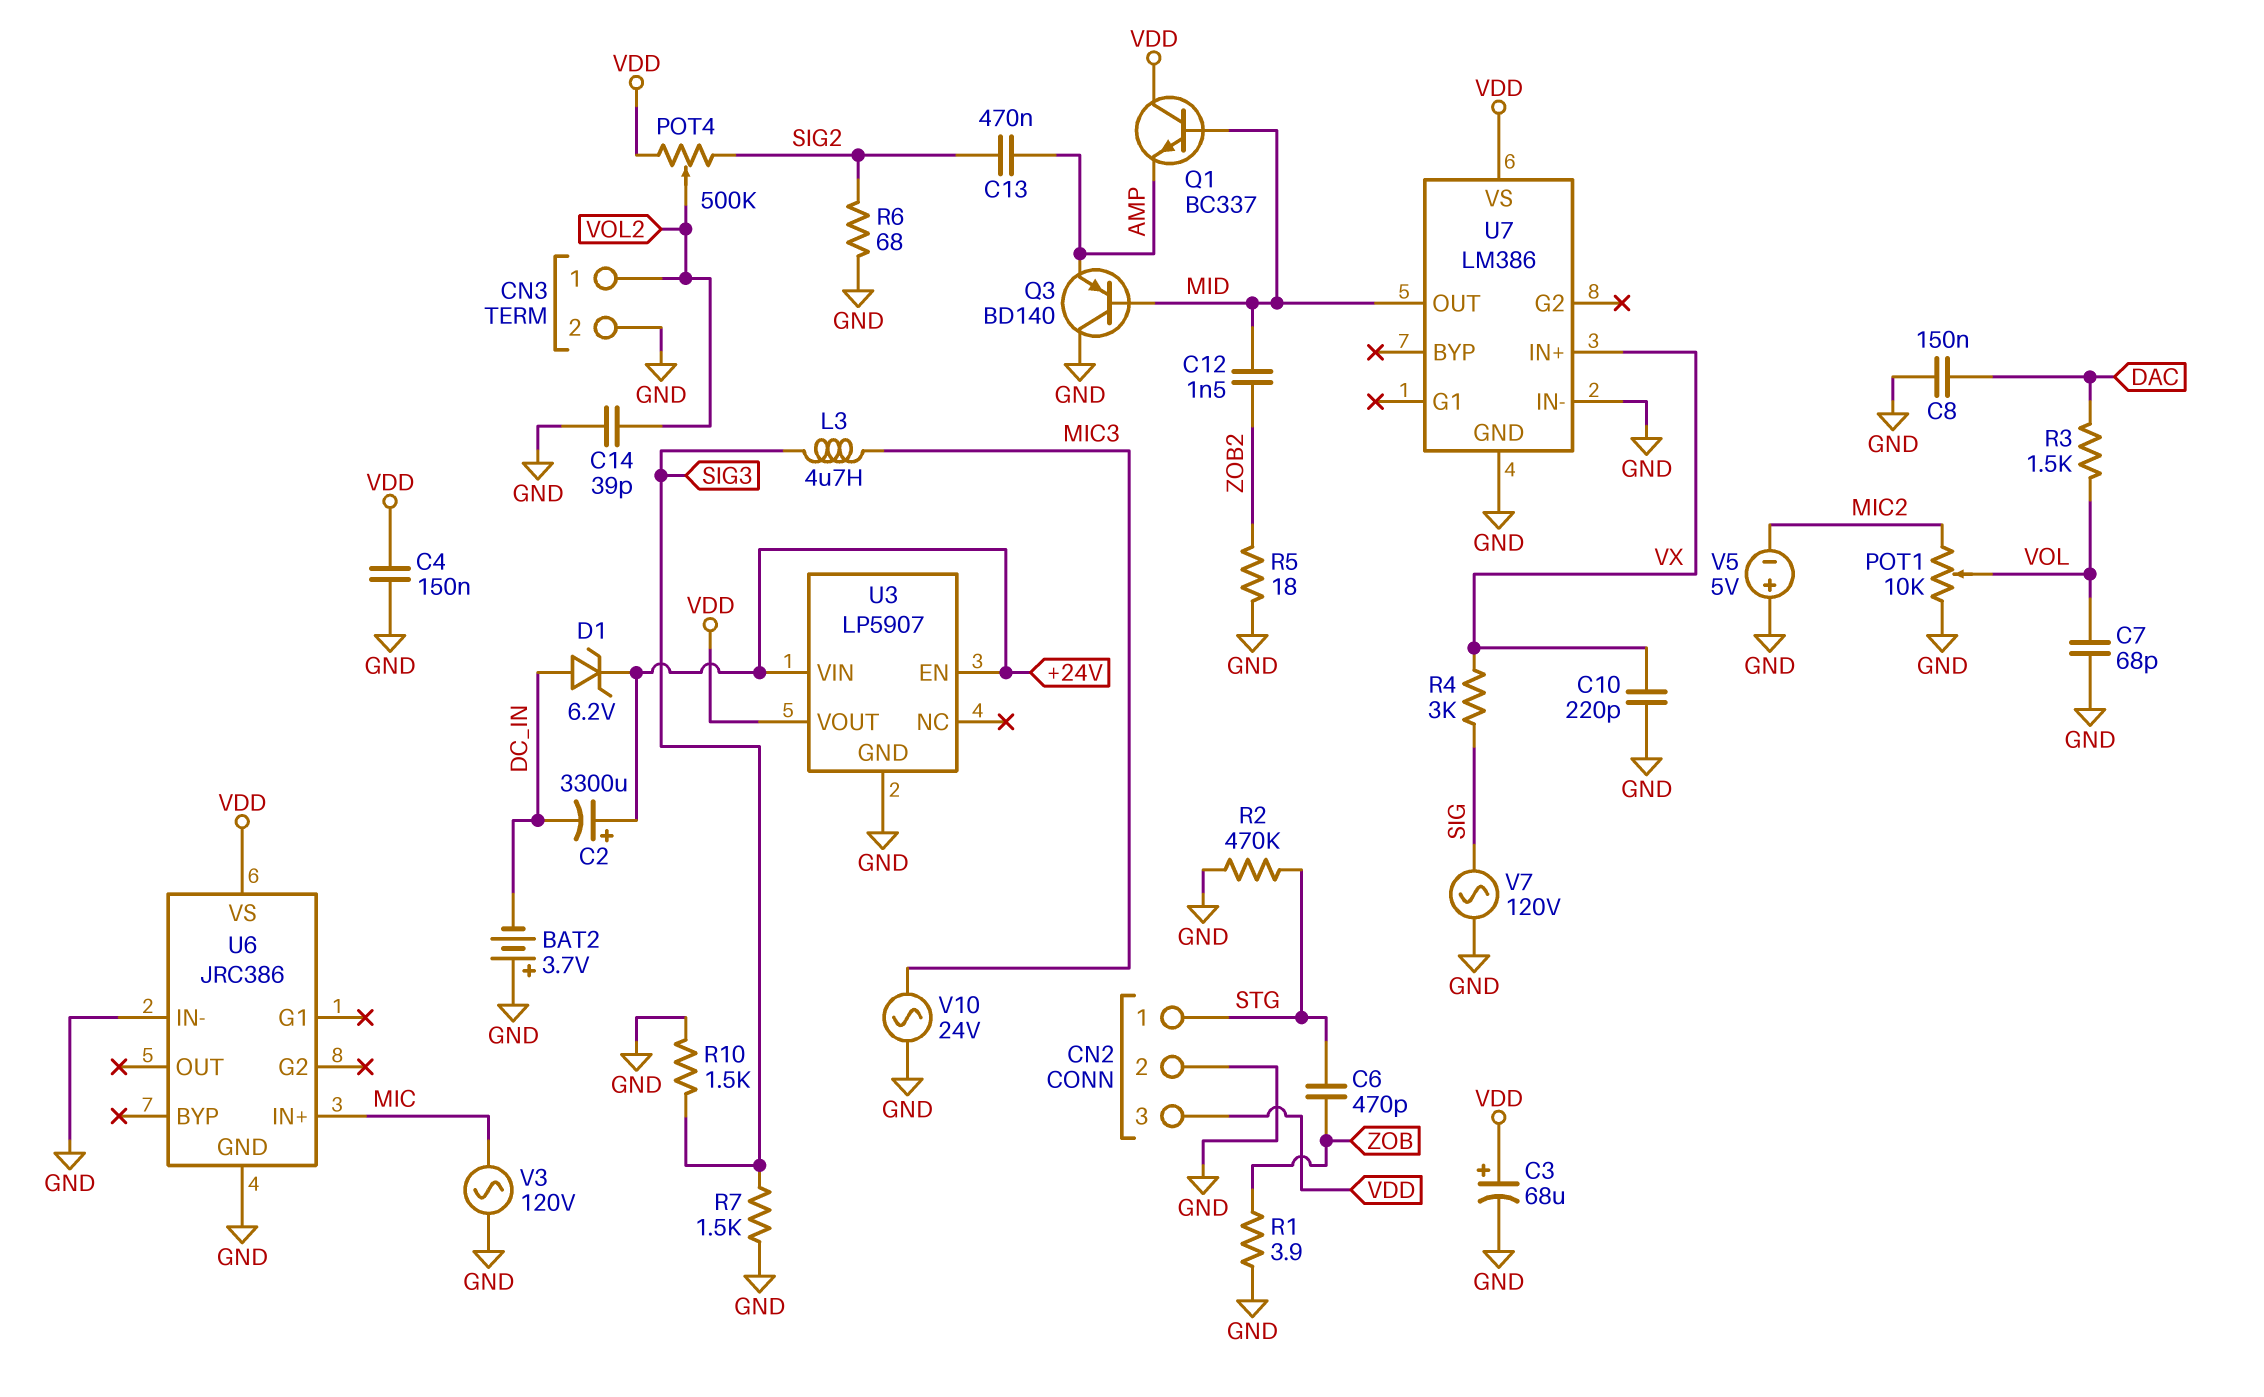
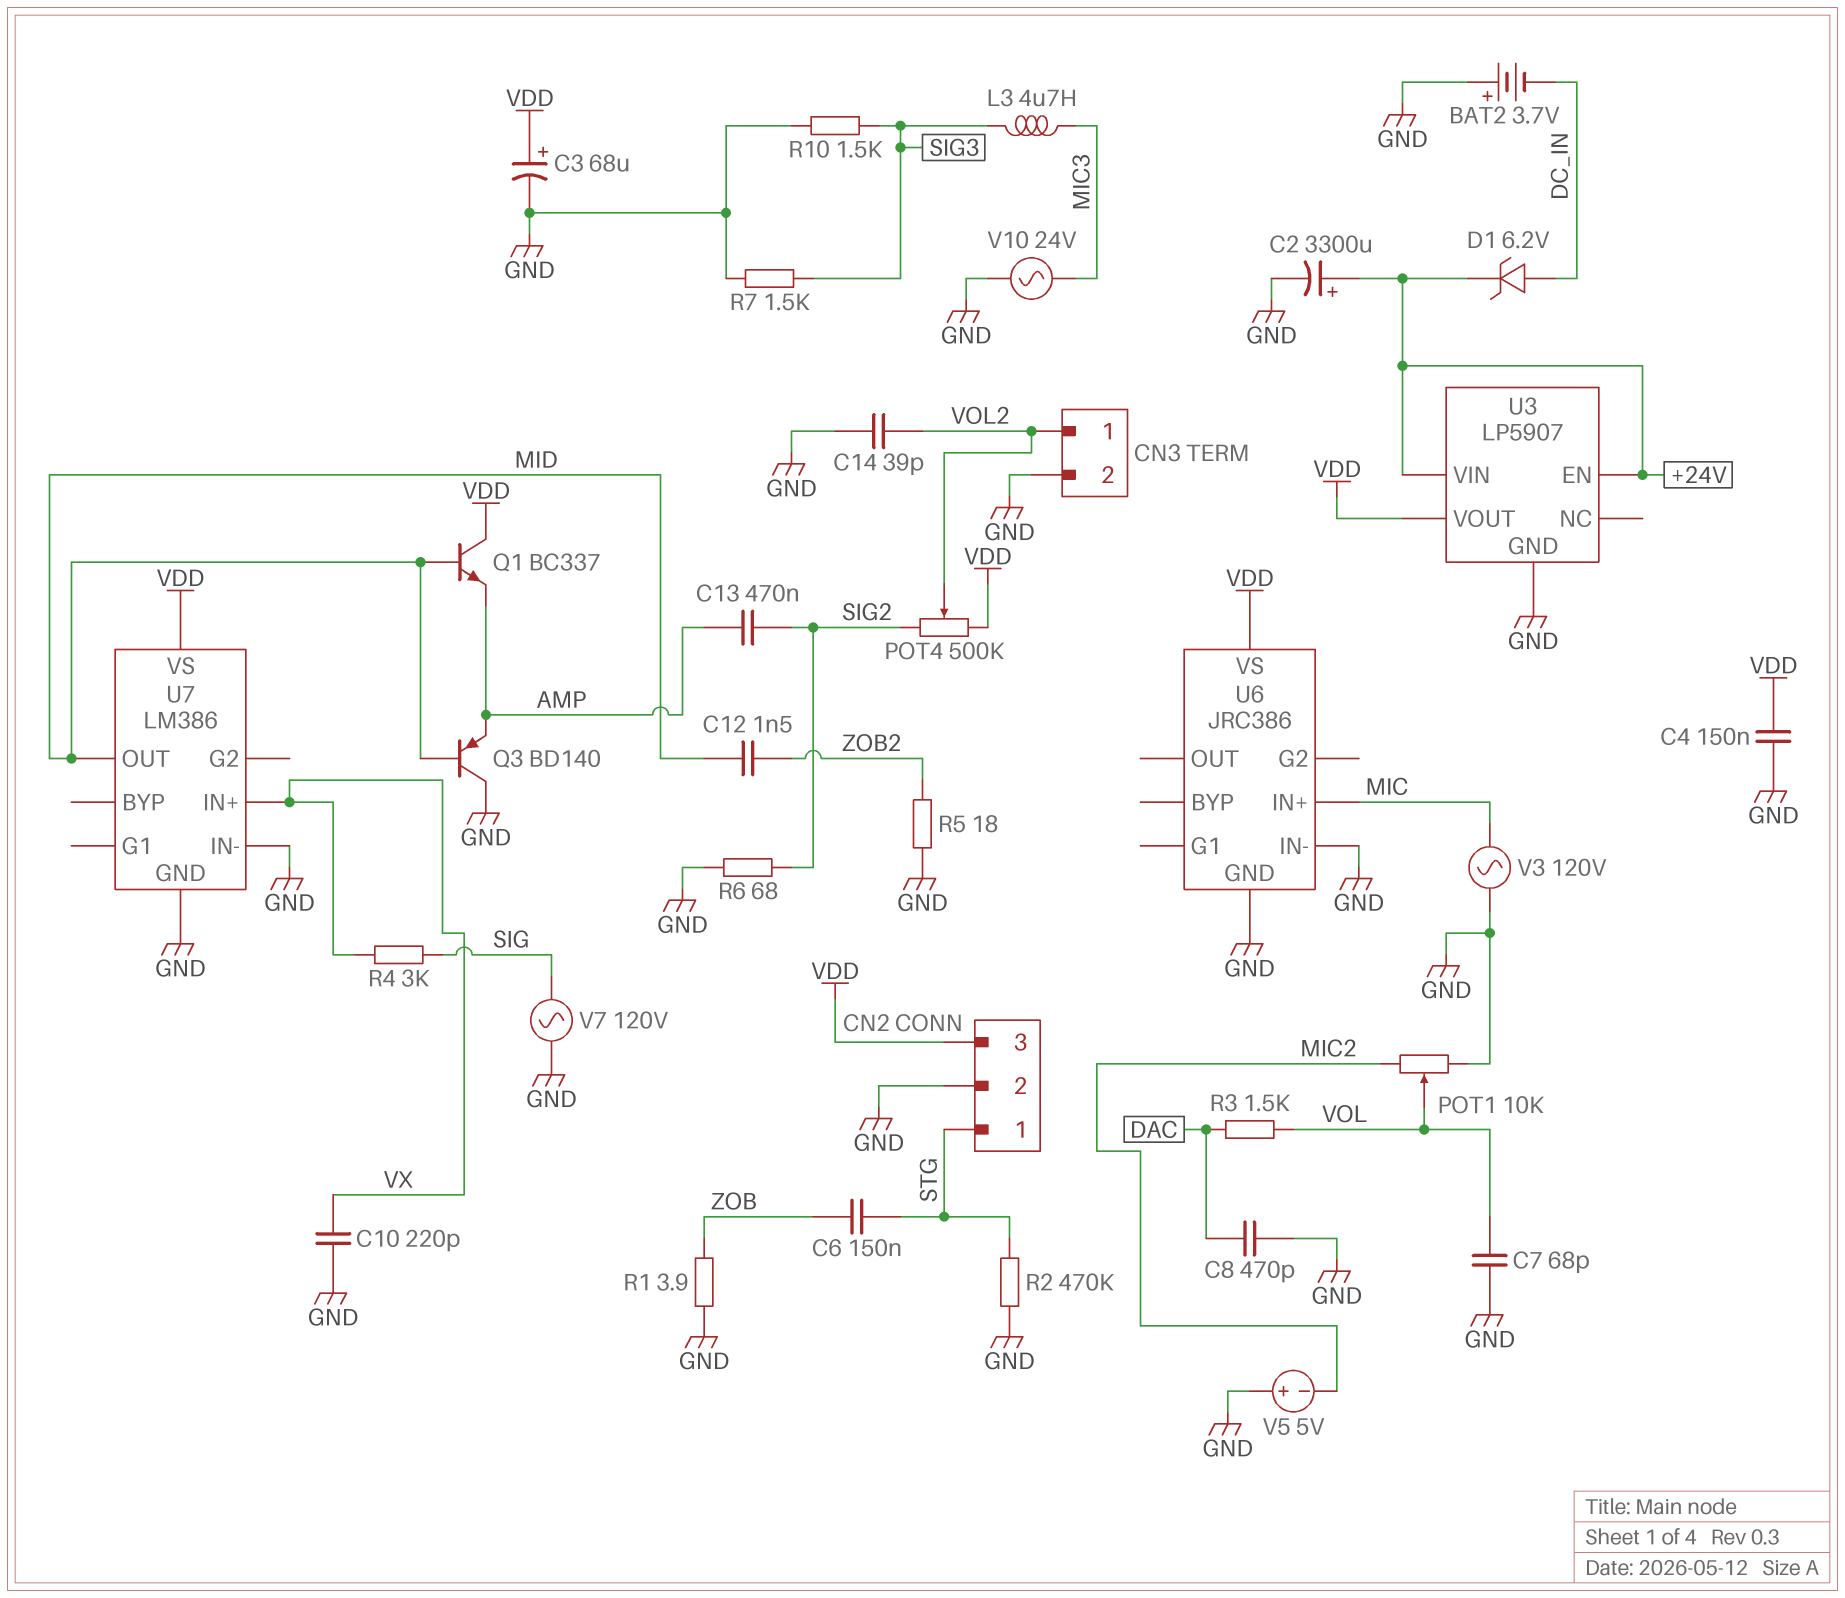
C2: 3300uF (plus +24V, minus DC_IN) -> 3300uF (plus +24V, minus GND)
C6: 470pF (STG, ZOB) -> 150nF (STG, ZOB)
C8: 150nF (DAC, GND) -> 470pF (DAC, GND)

